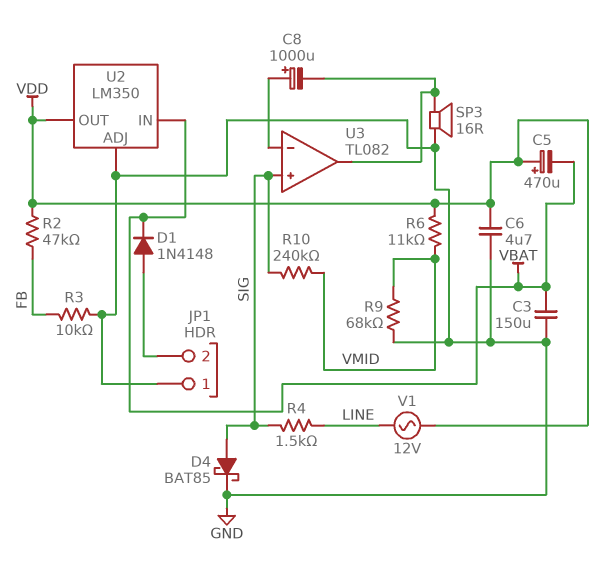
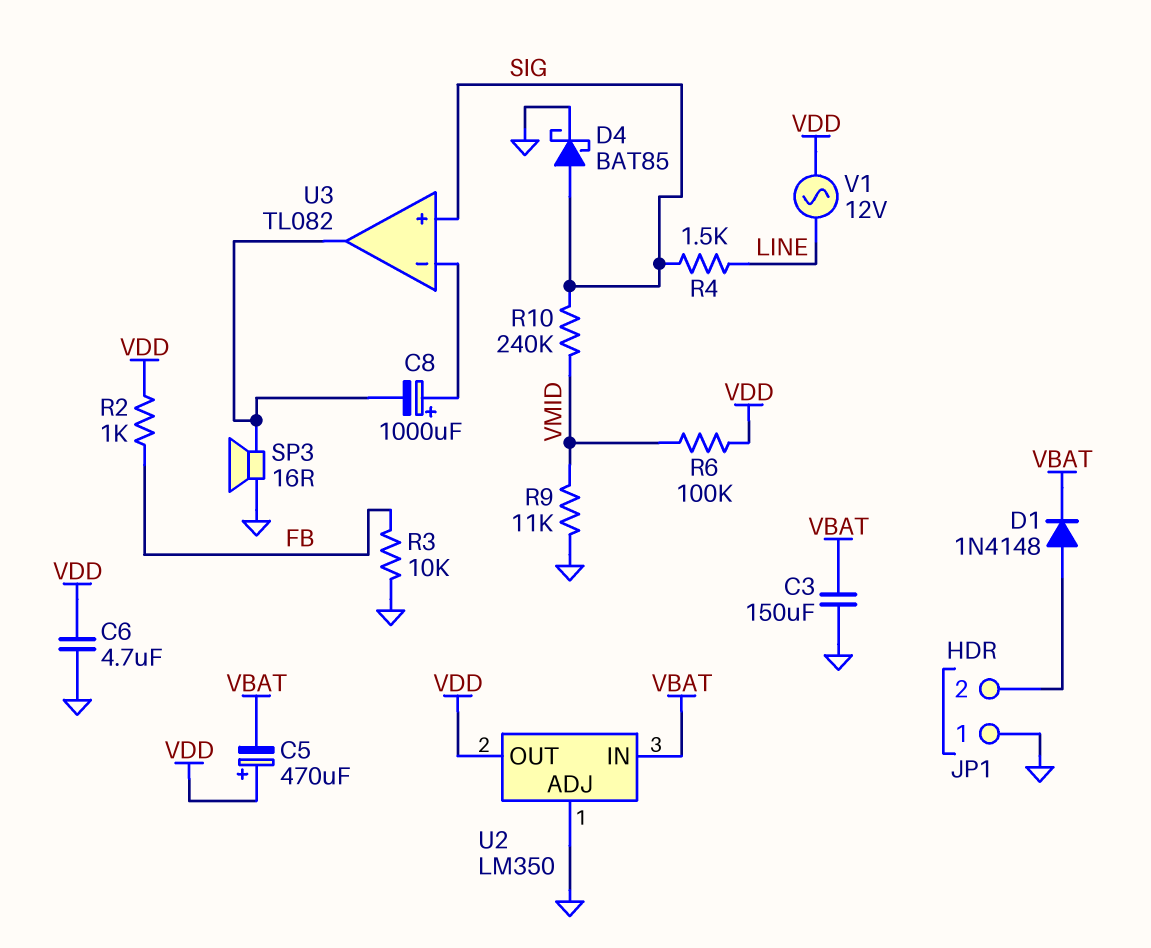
R2: 47k (FB, VDD) -> 1k (FB, VDD)
R6: 11k (VDD, VMID) -> 100k (VDD, VMID)
R9: 68k (GND, VMID) -> 11k (GND, VMID)

